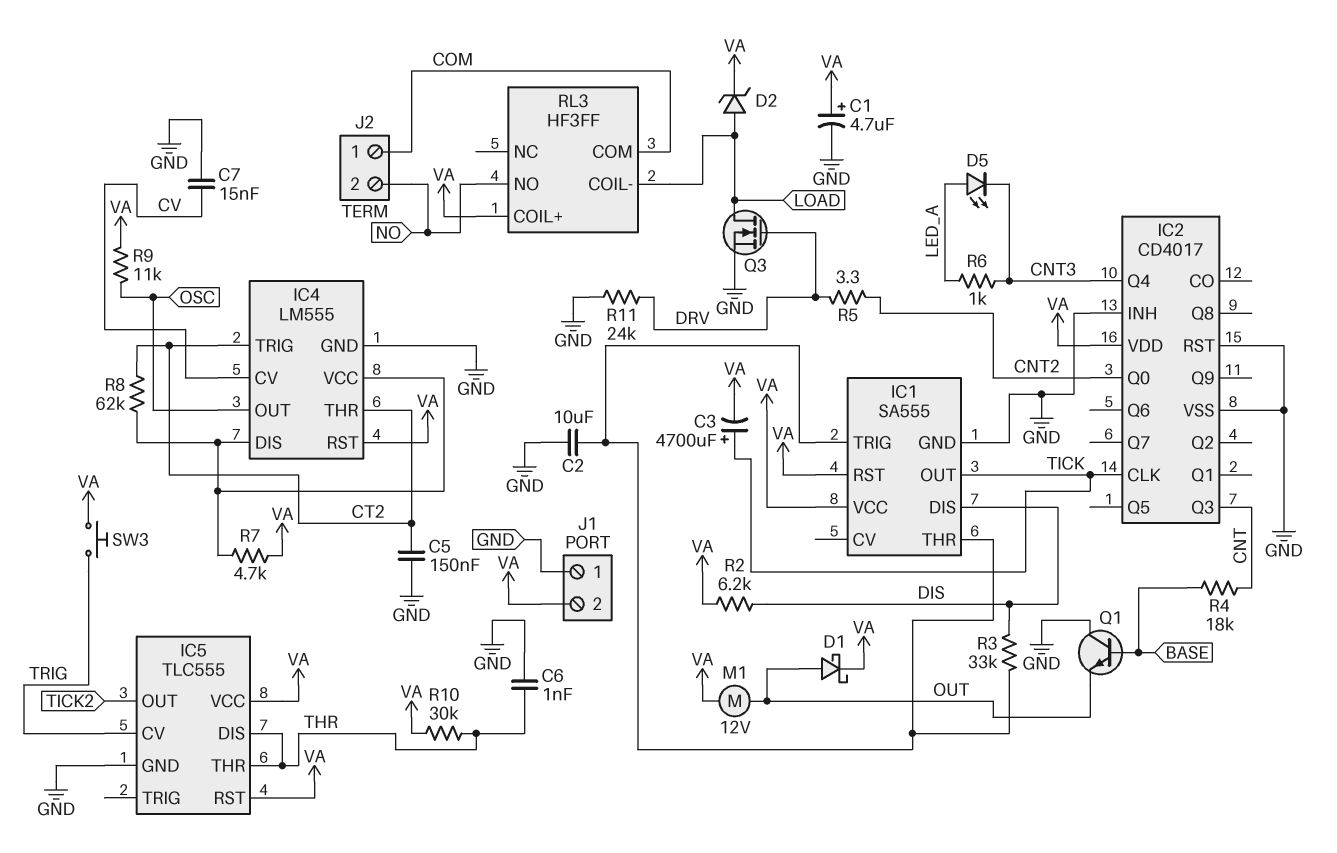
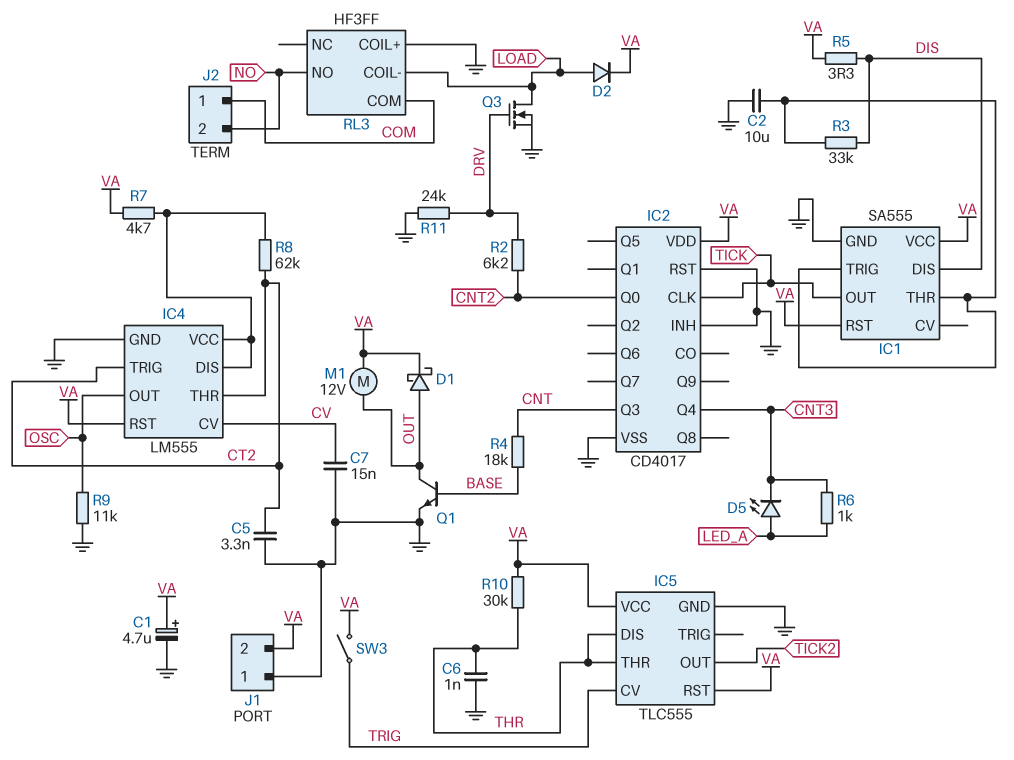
C3: 4700uF (plus TICK, minus VA) -> none
C5: 150nF (CT2, GND) -> 3.3nF (CT2, GND)
D2: zener (A LOAD, K VA) -> diode (A LOAD, K VA)
Q1: NPN (B BASE, C GND, E OUT) -> NPN (B BASE, C OUT, E GND)
R2: 6.2k (DIS, VA) -> 6.2k (CNT2, DRV)
R5: 3.3 (CNT2, DRV) -> 3.3 (DIS, VA)
R9: 11k (OSC, VA) -> 11k (GND, OSC)
RL3 pin COIL+: VA -> GND
SW3: button (TRIG, VA) -> switch (TRIG, VA)

